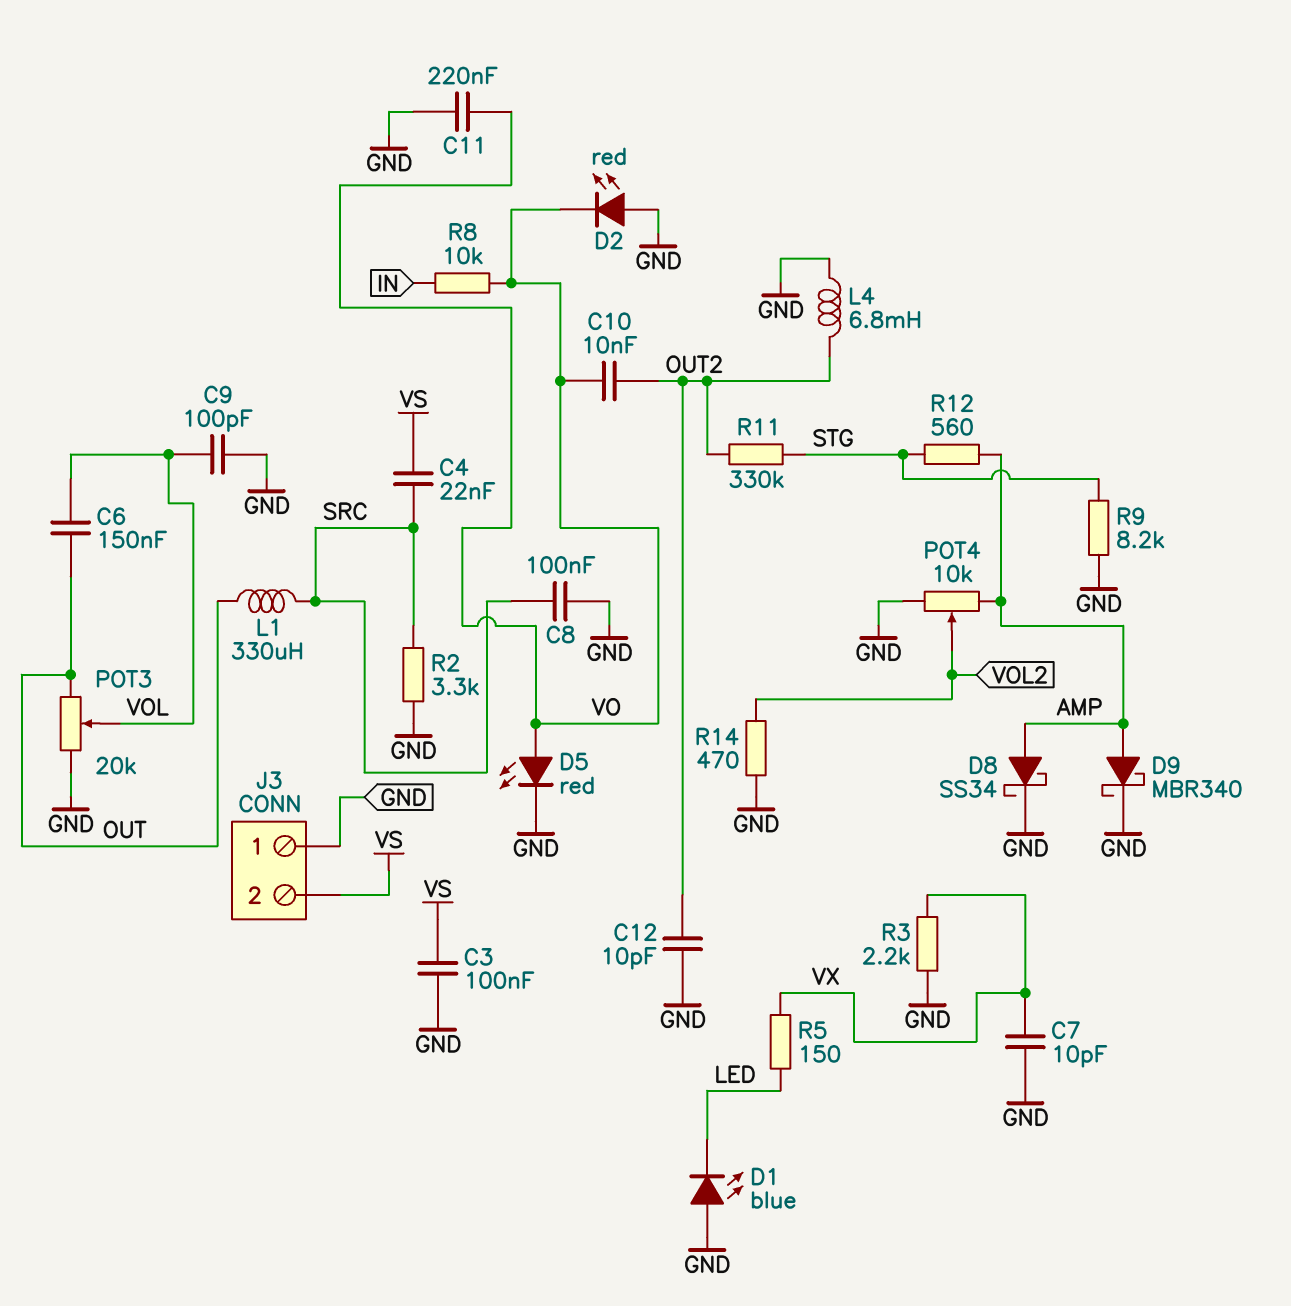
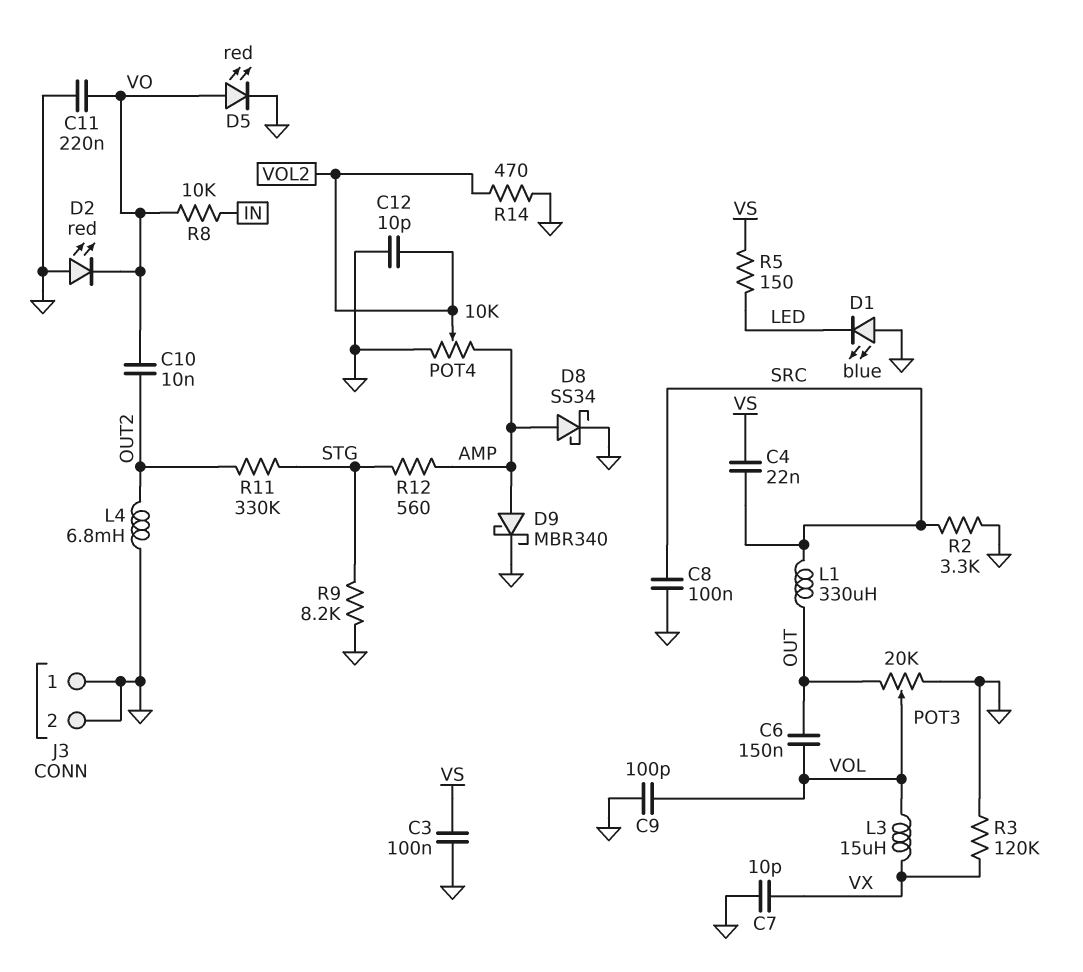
C12: 10pF (GND, OUT2) -> 10pF (GND, VOL2)
J3 pin 2: VS -> GND
L3: none -> 15uH (VOL, VX)
R3: 2.2k (GND, VX) -> 120k (GND, VX)
R5: 150 (LED, VX) -> 150 (LED, VS)

